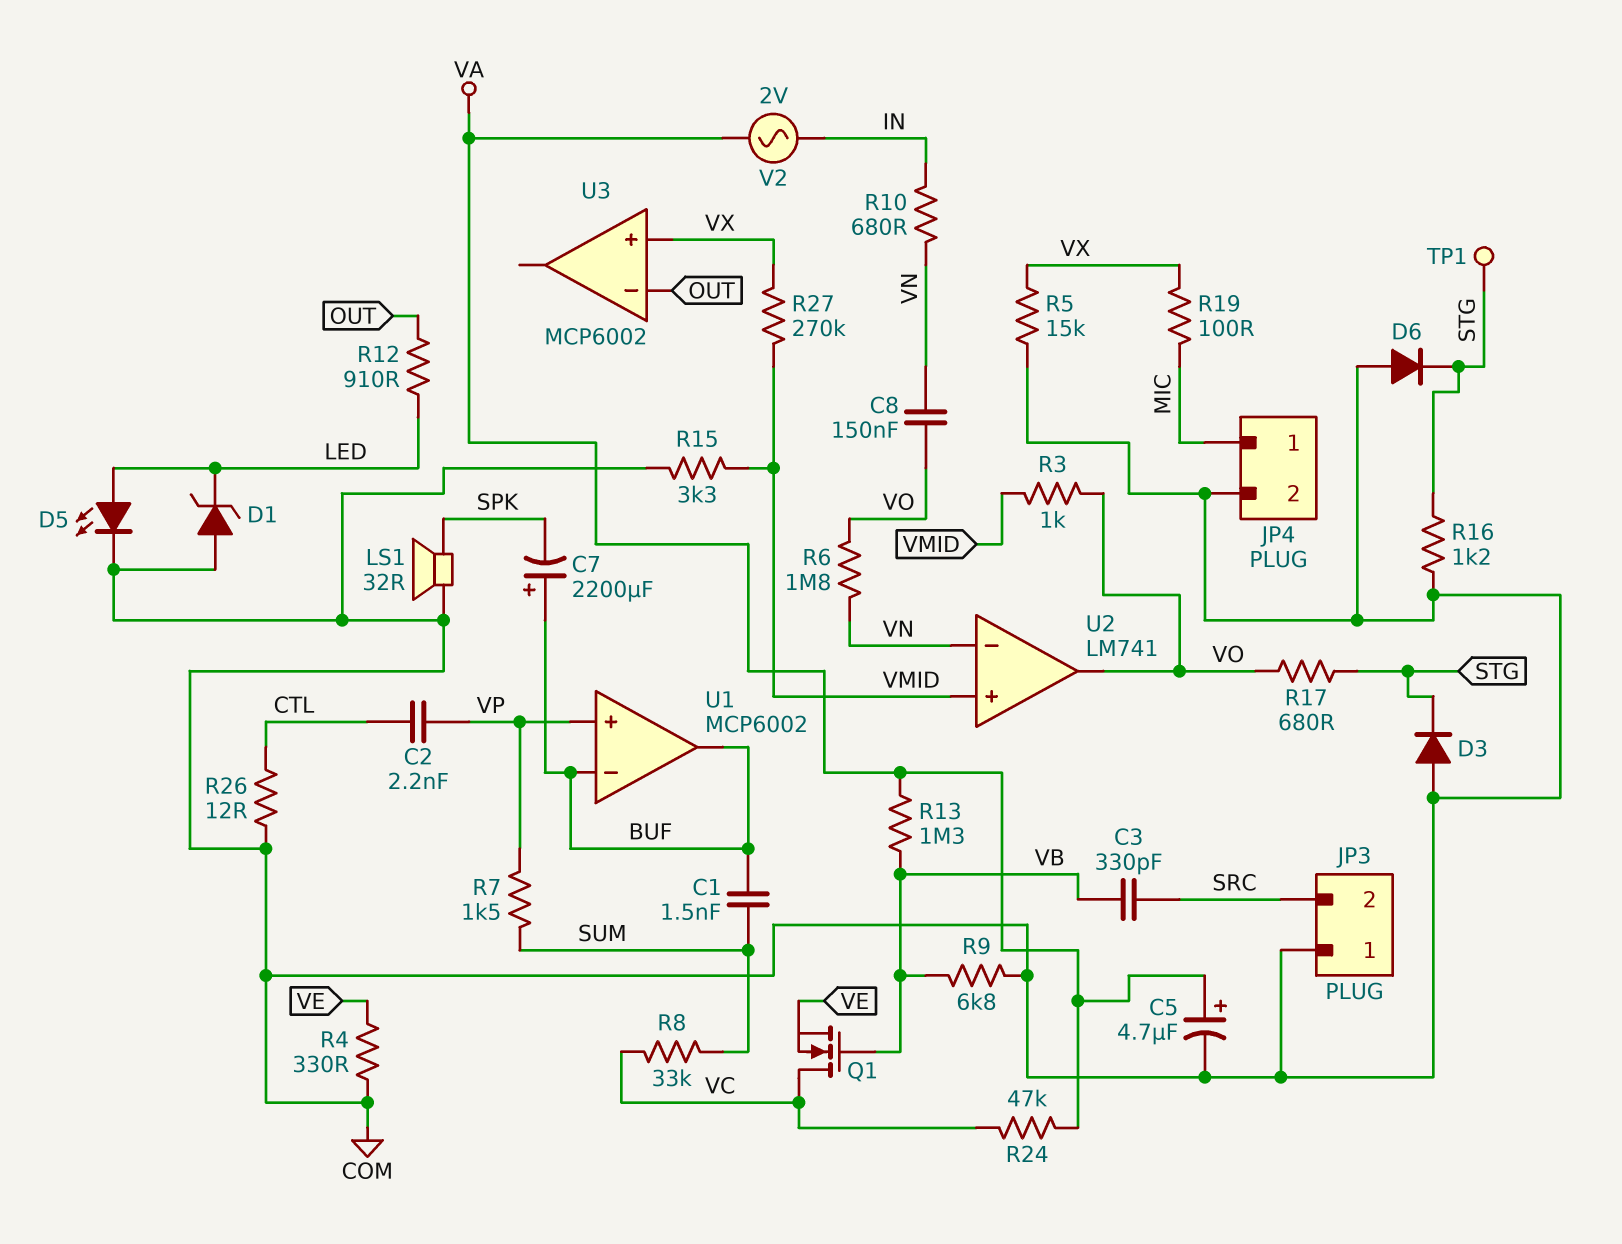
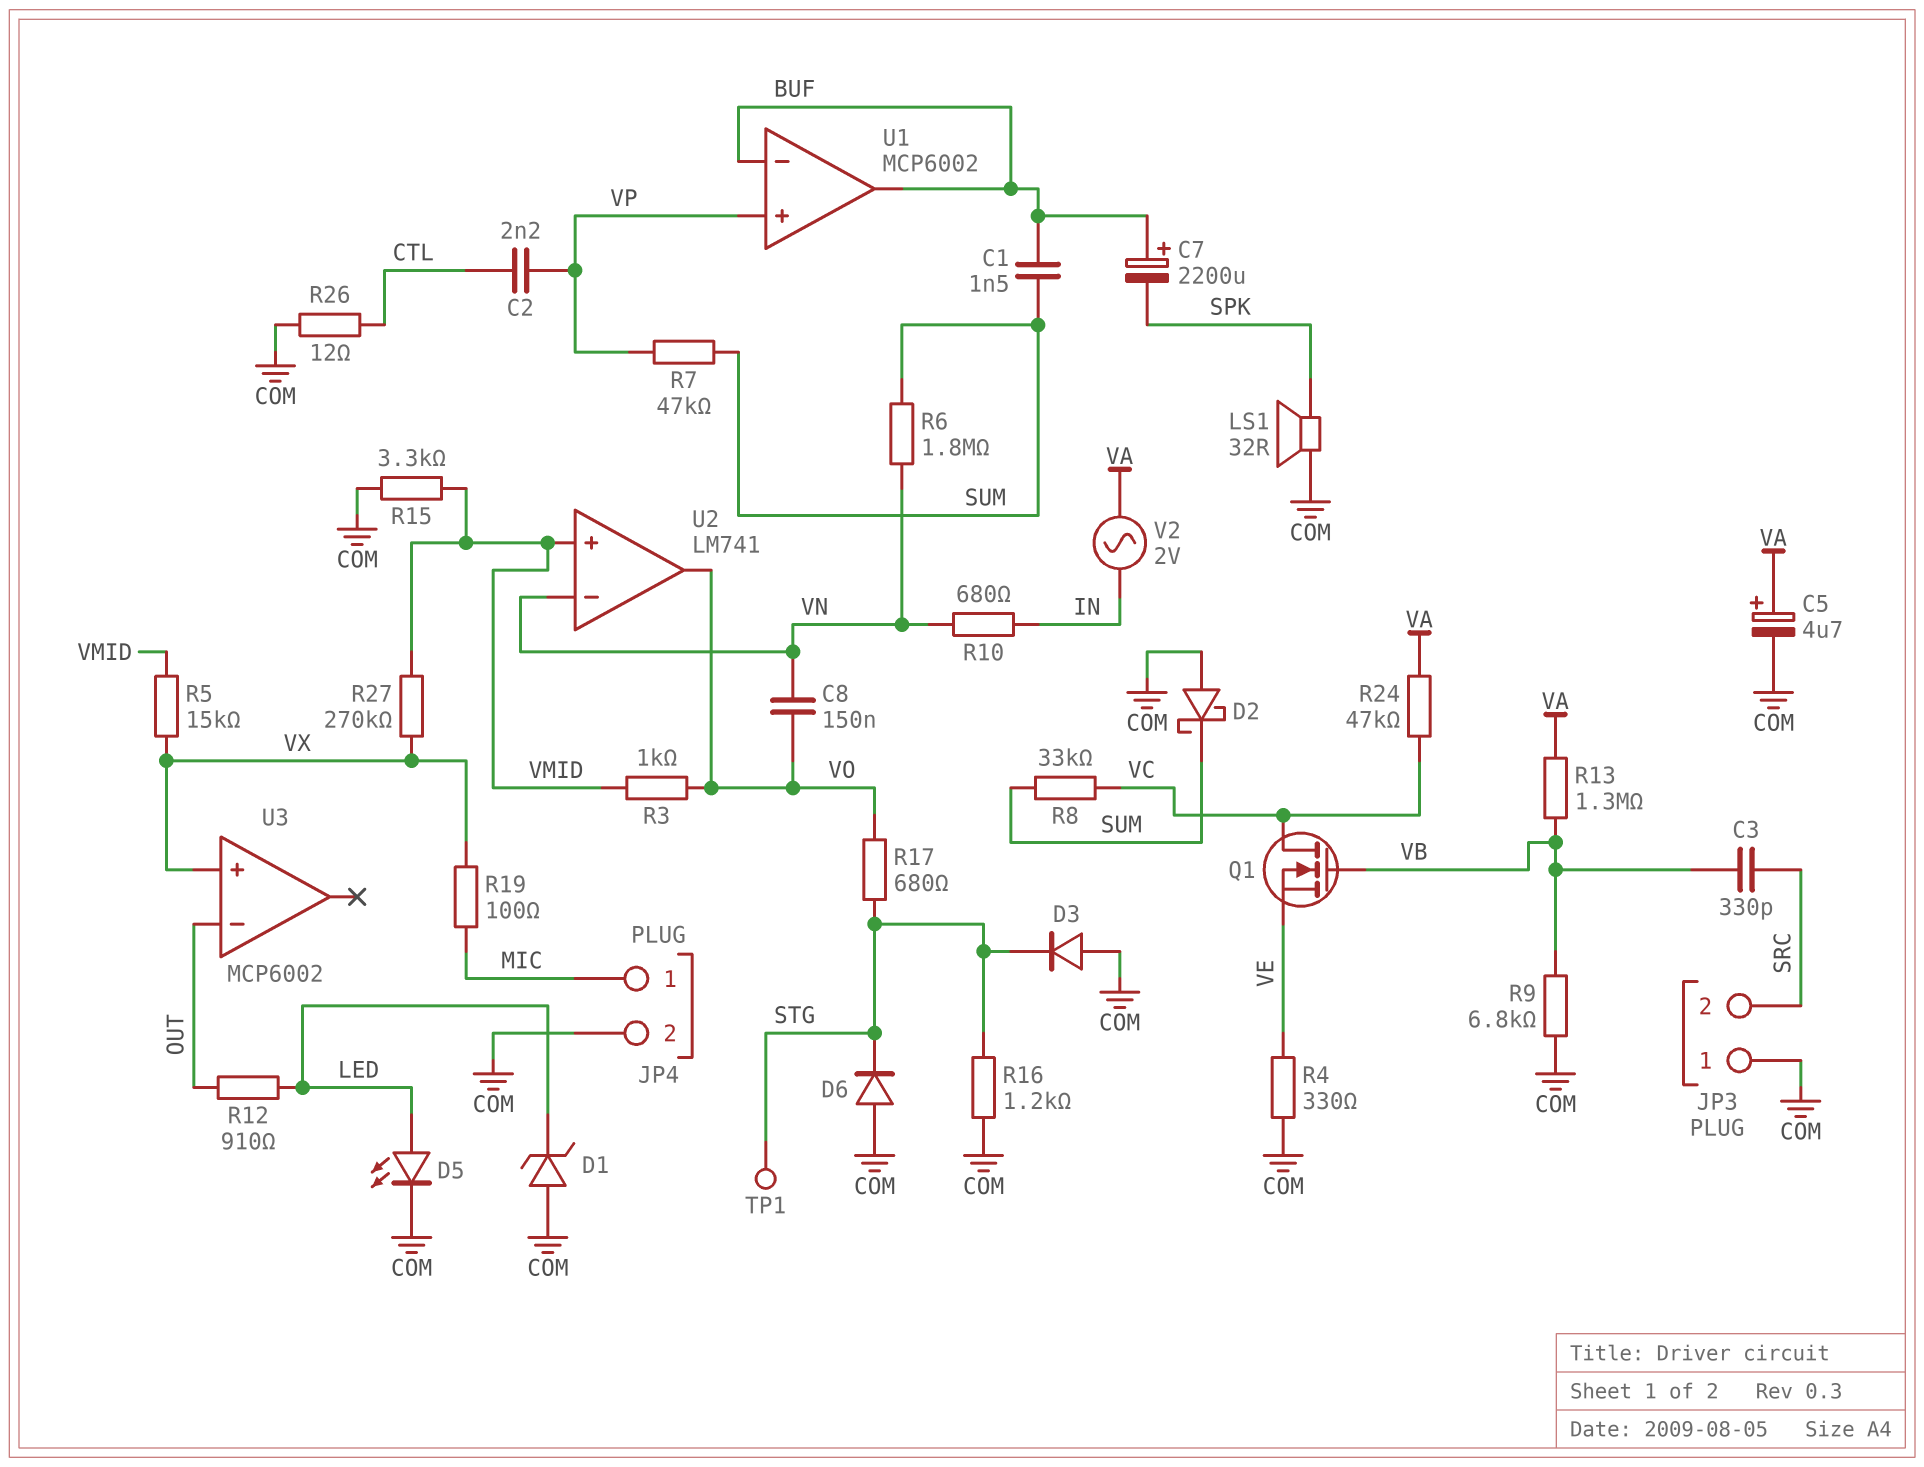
D2: none -> schottky (A COM, K SUM)
R5: 15k (COM, VX) -> 15k (VMID, VX)
R6: 1.8M (VN, VO) -> 1.8M (SUM, VN)
R7: 1.5k (SUM, VP) -> 47k (SUM, VP)

